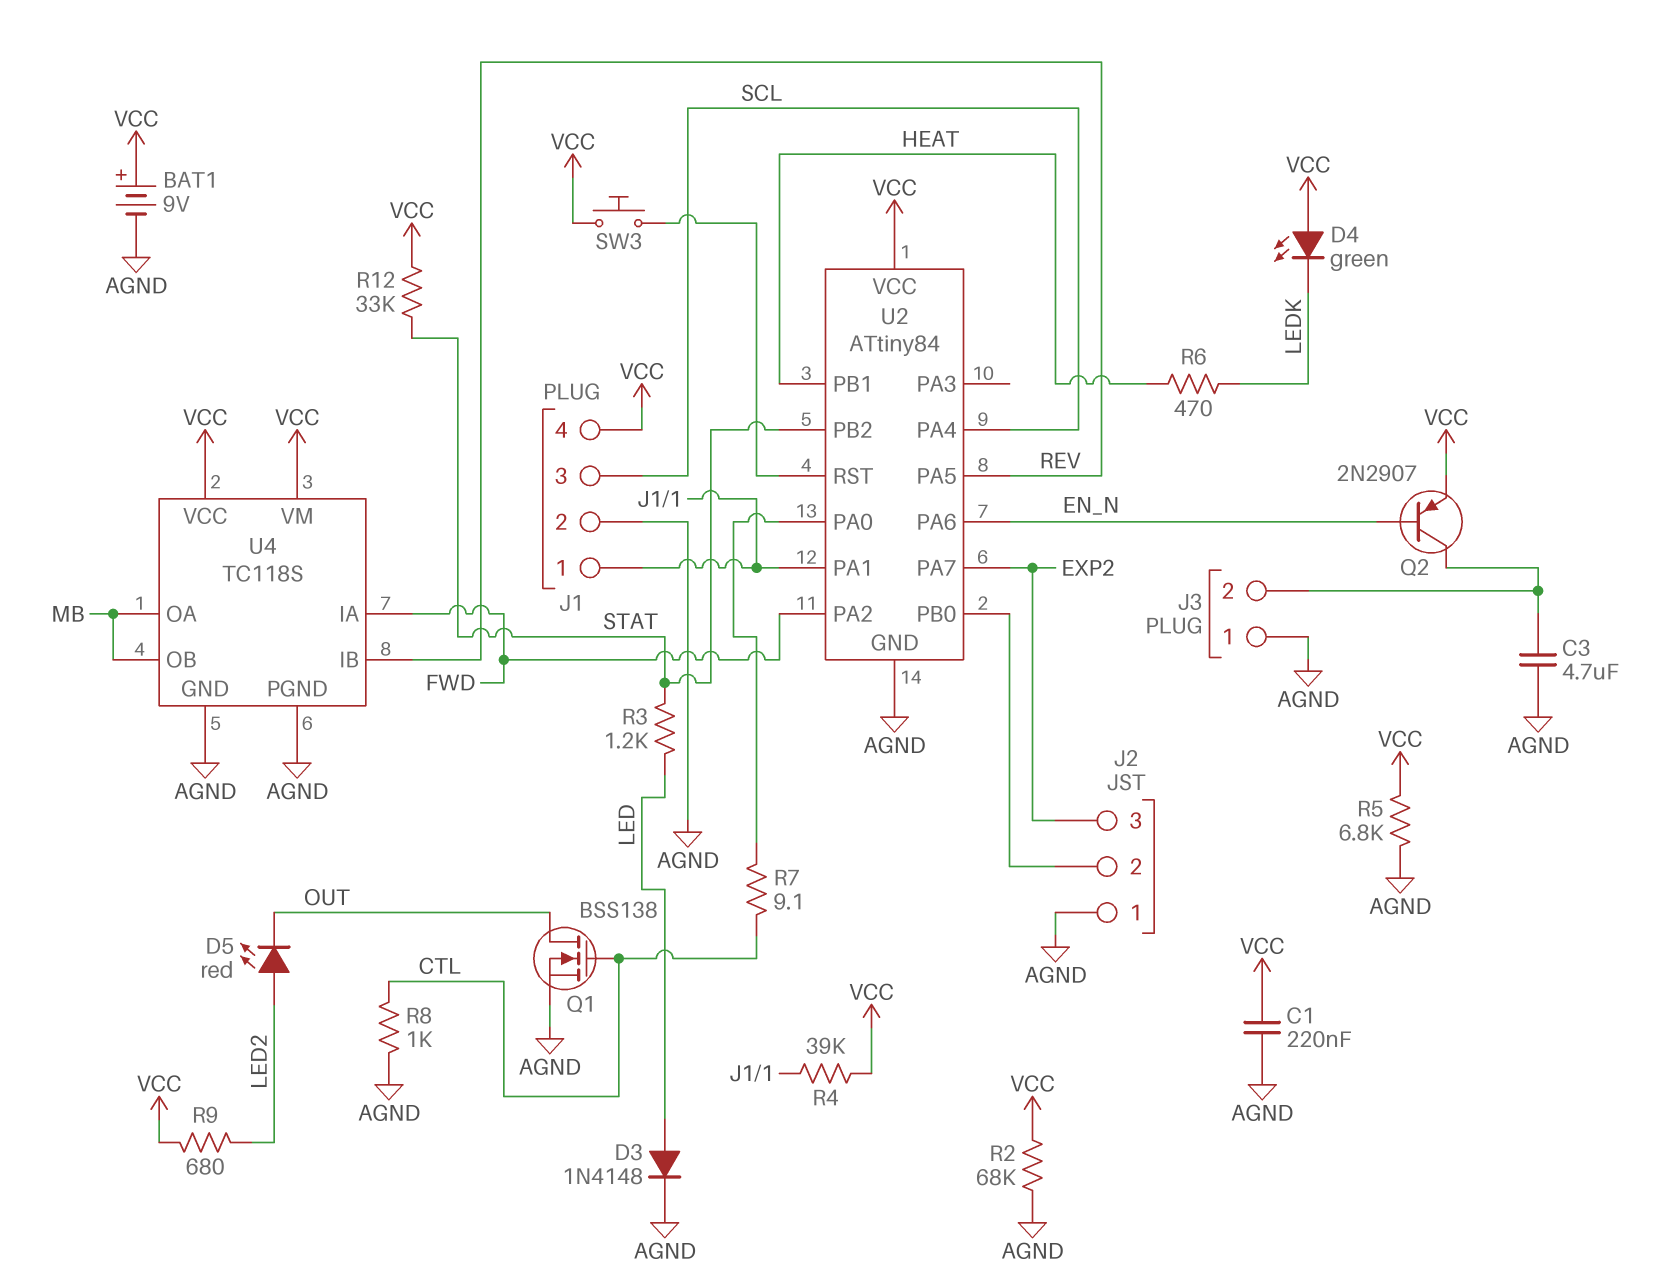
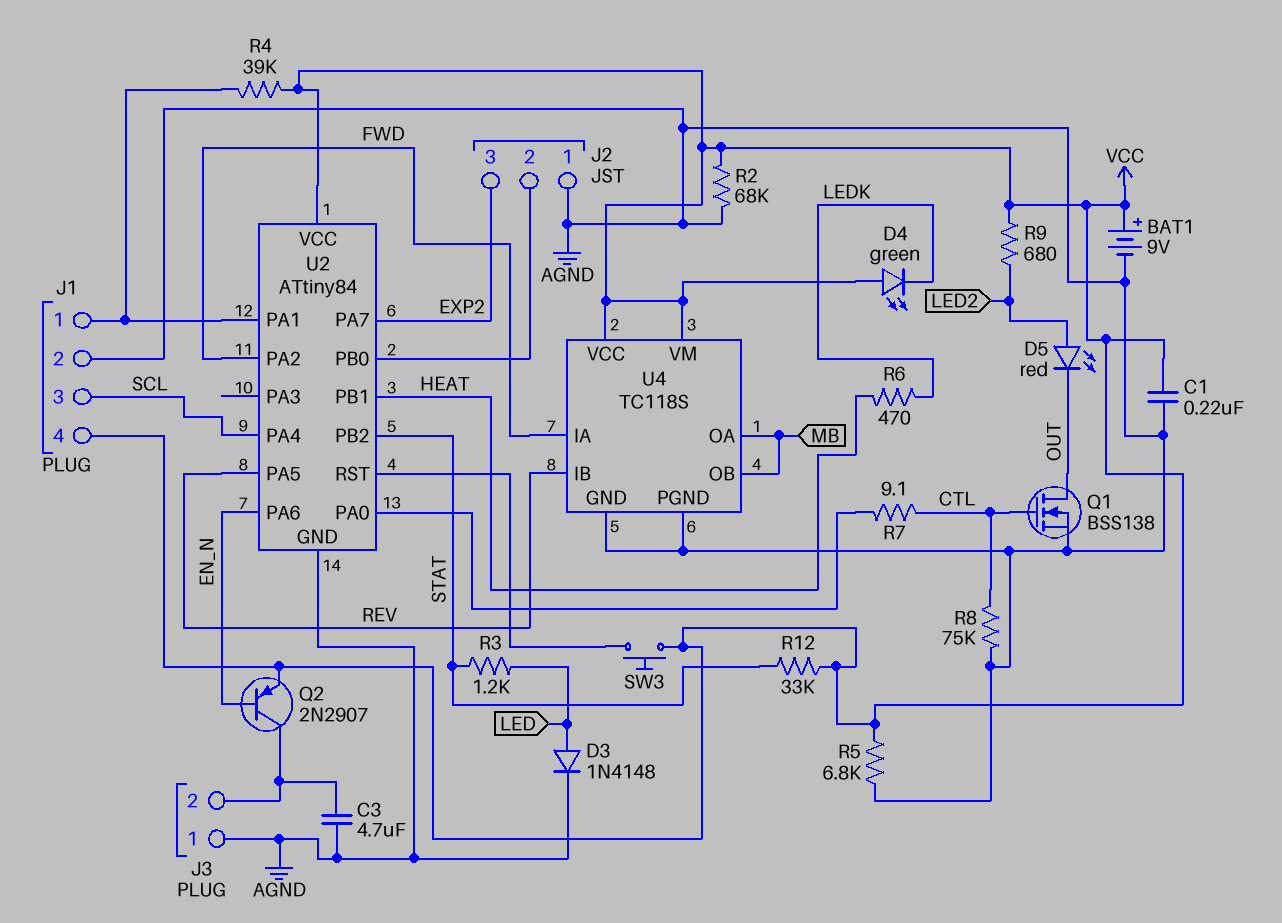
R8: 1k (AGND, CTL) -> 75k (AGND, CTL)

